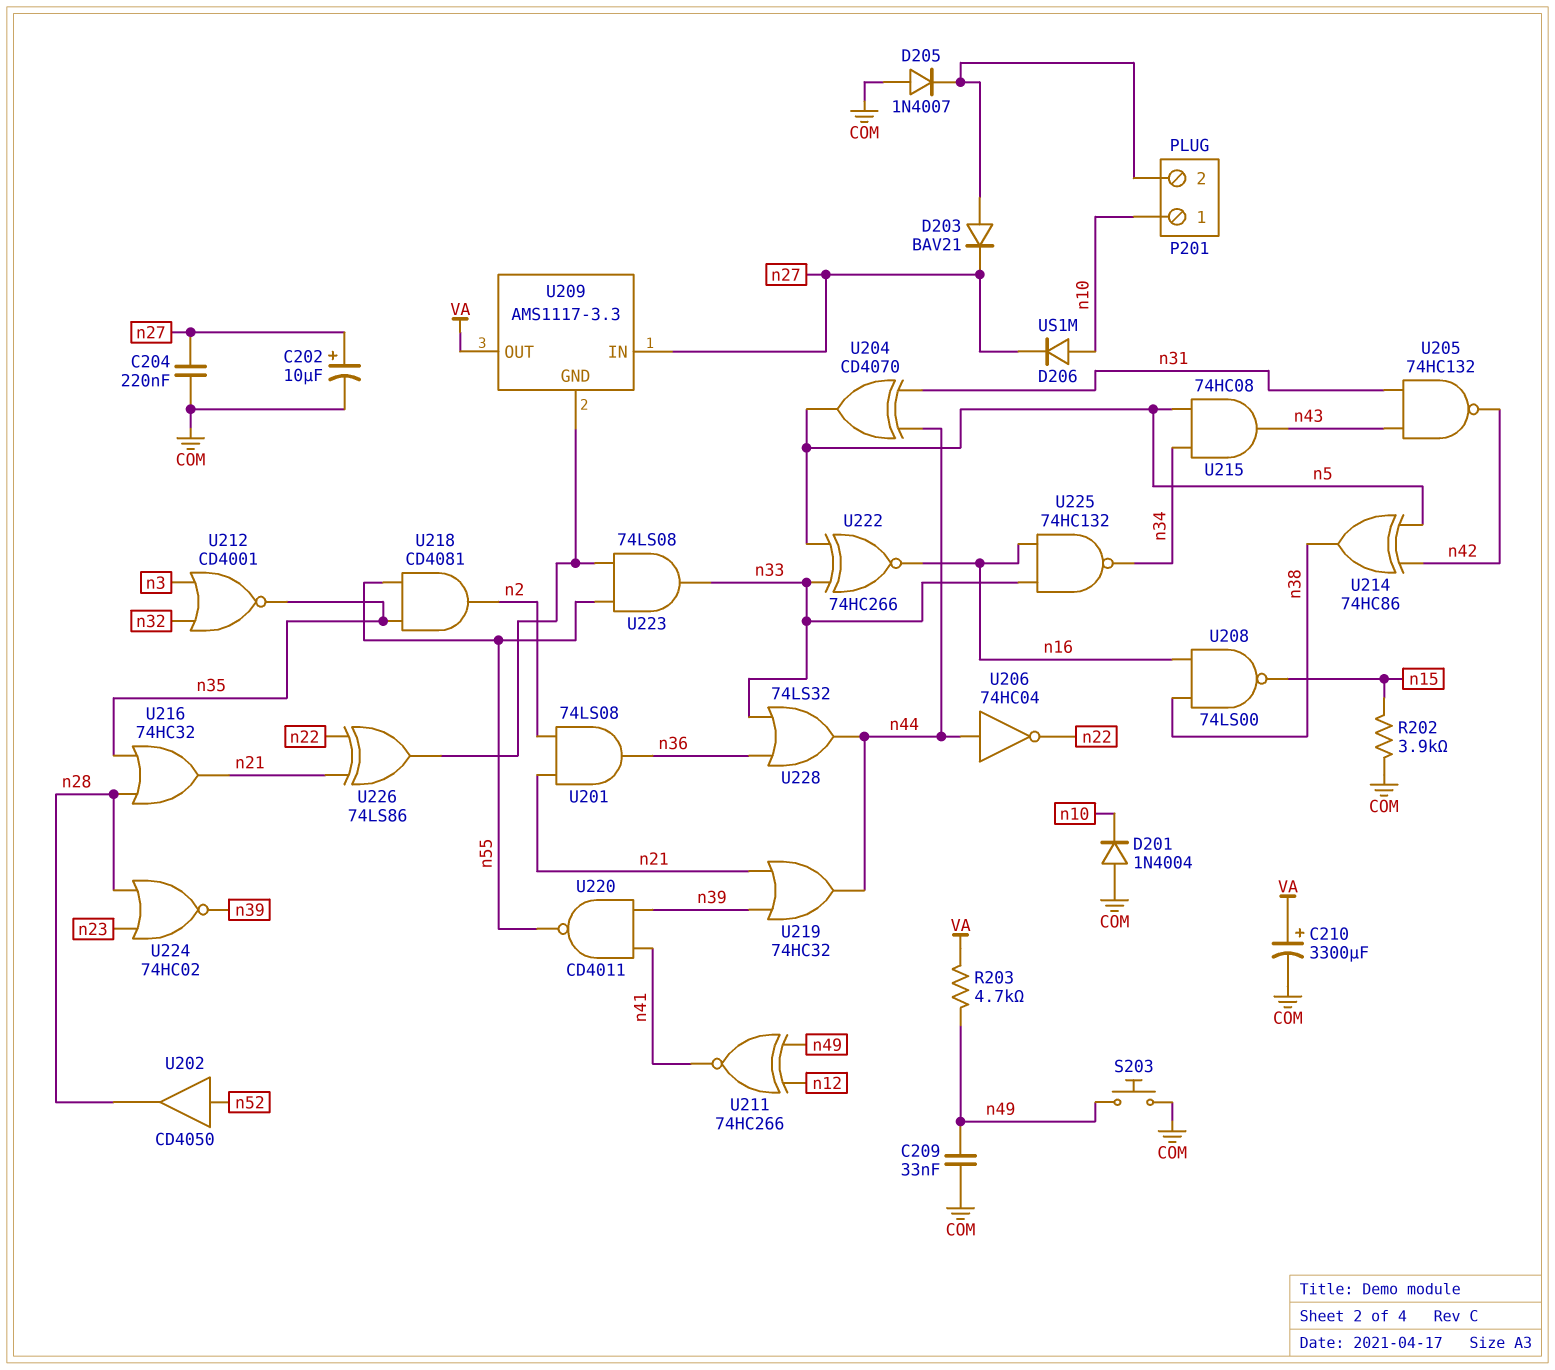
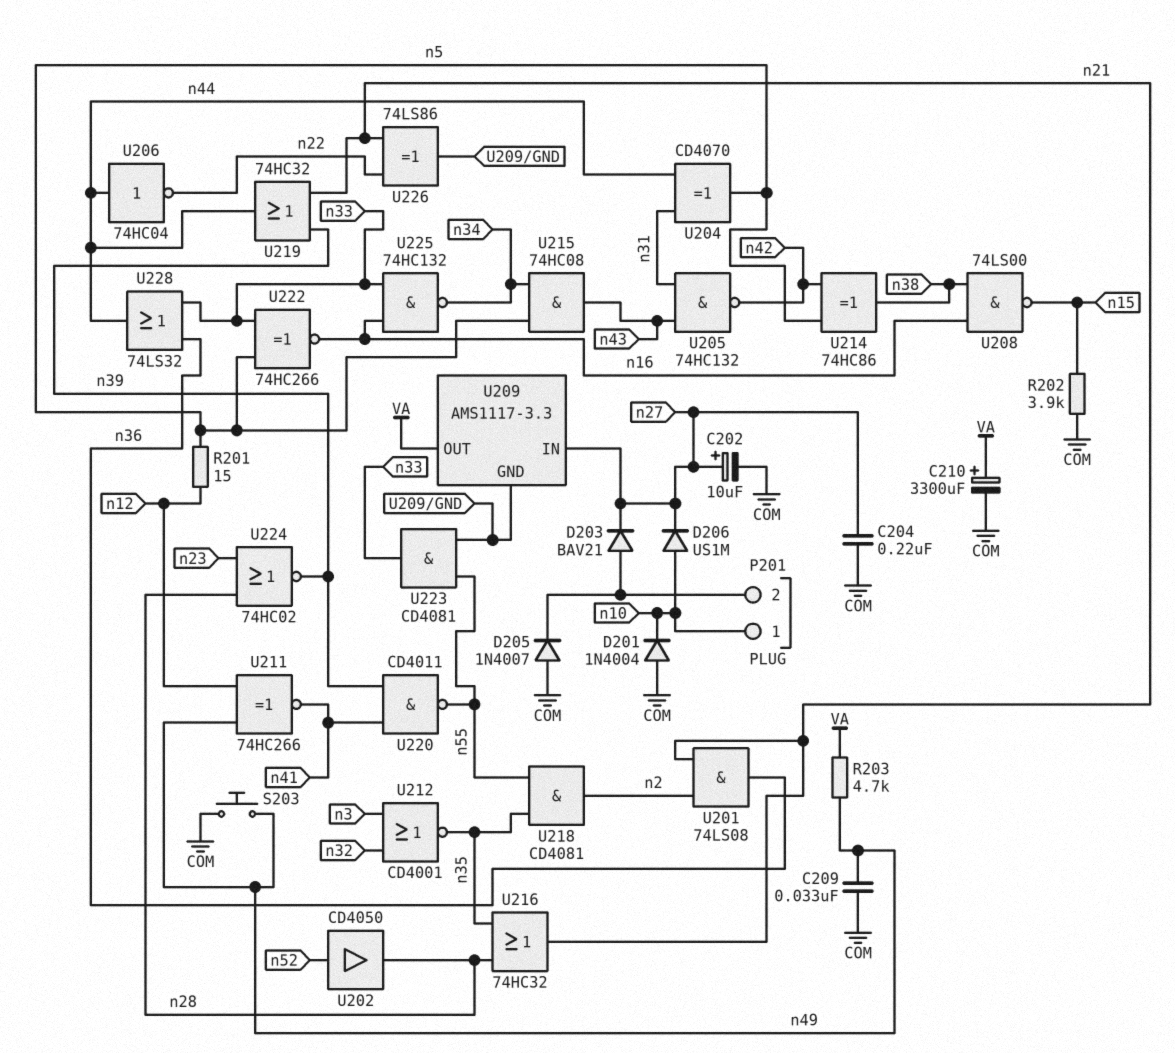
R201: none -> 15 (n5, n12)
U223: AND 74LS08 (in U209/GND, in n55, out n33) -> AND CD4081 (in U209/GND, in n55, out n33)

